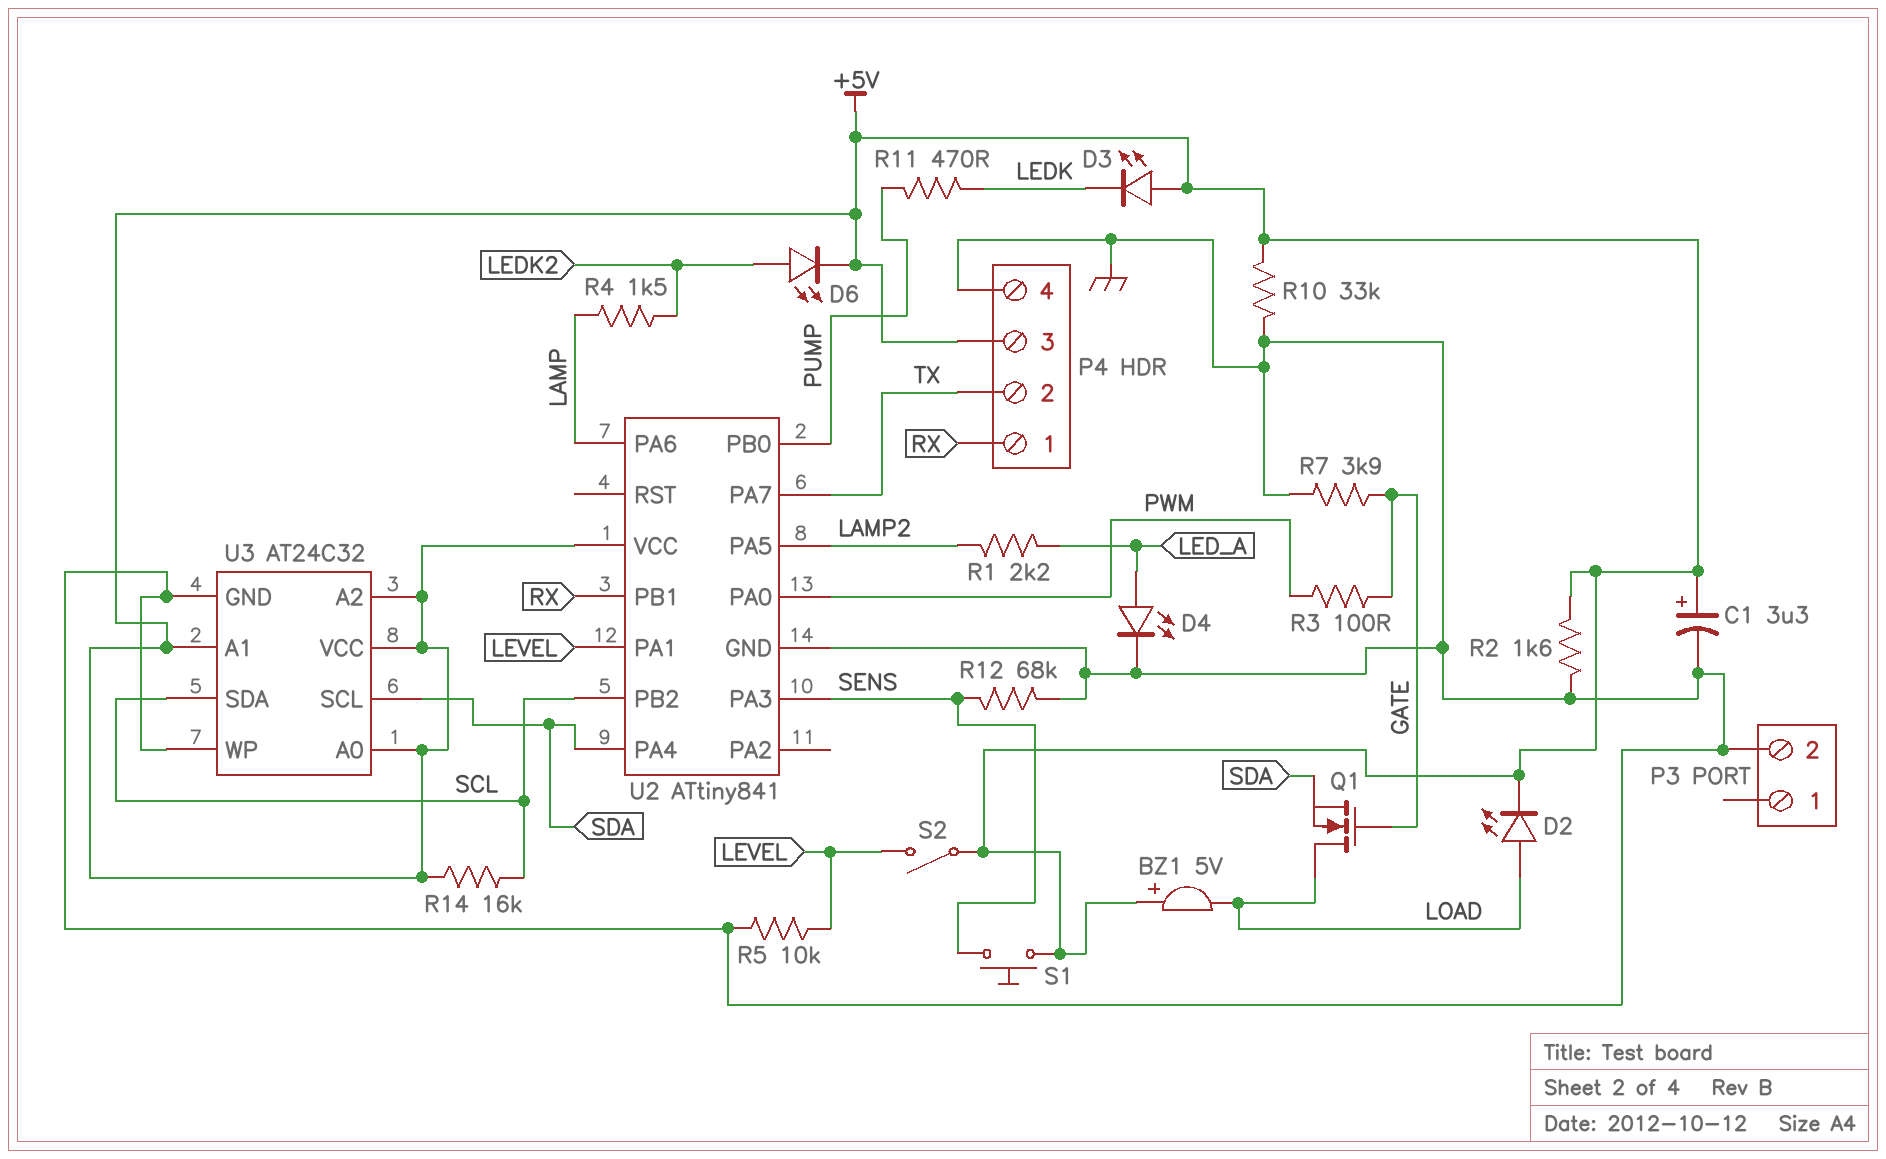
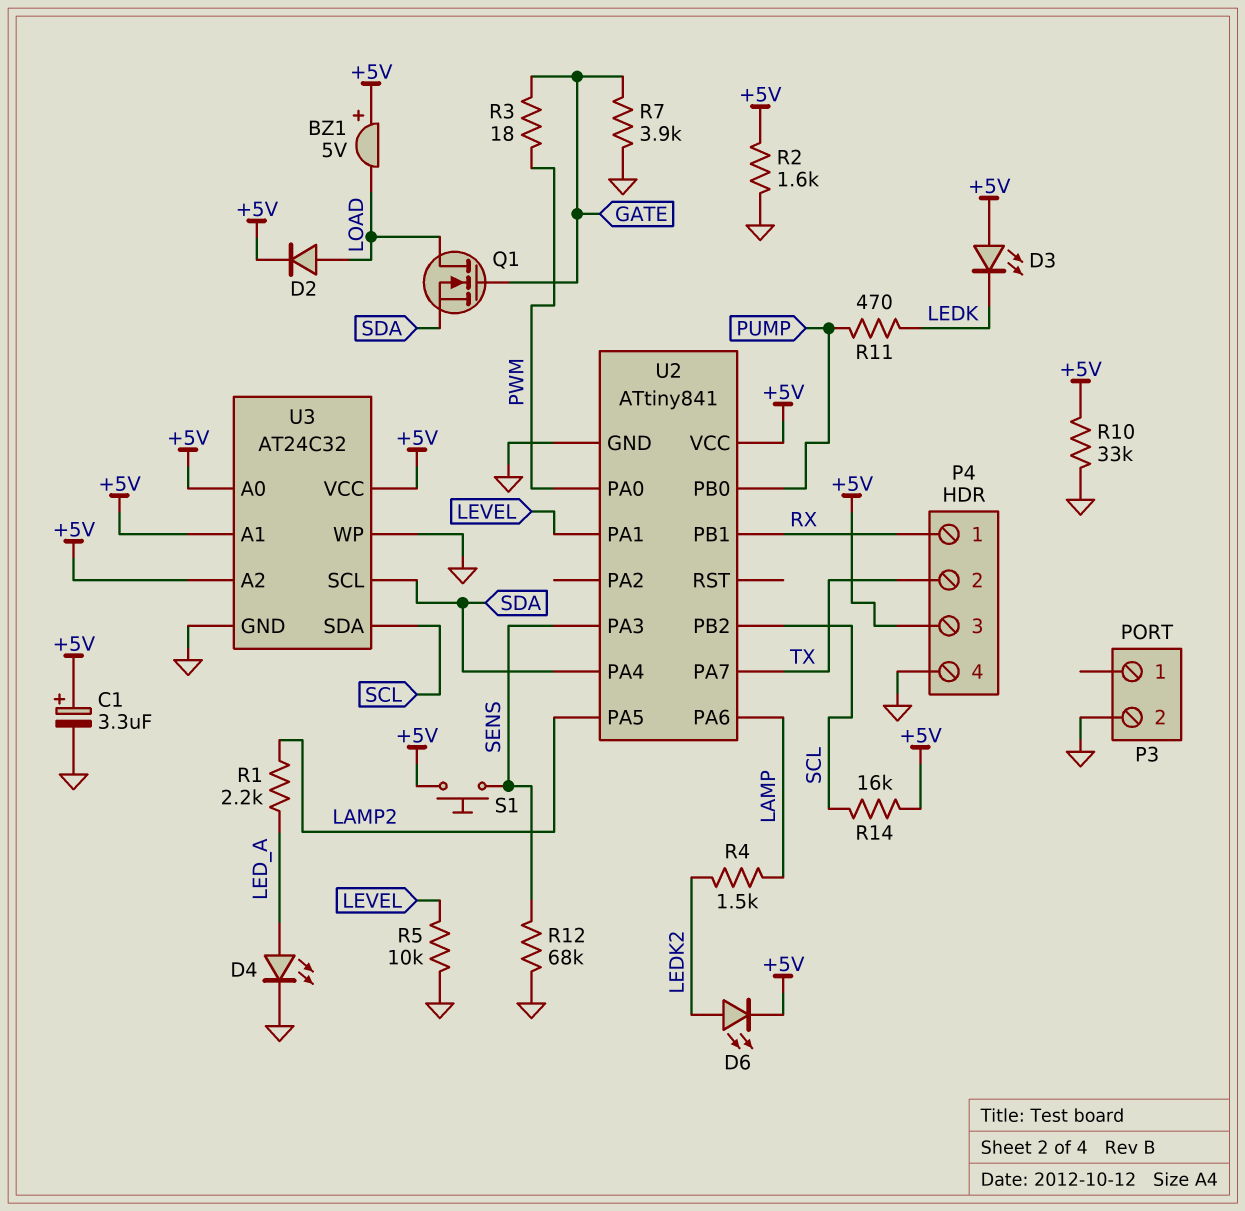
D2: LED (A LOAD, K +5V) -> diode (A LOAD, K +5V)
R3: 100 (GATE, PWM) -> 18 (GATE, PWM)
S2: switch (+5V, LEVEL) -> none

